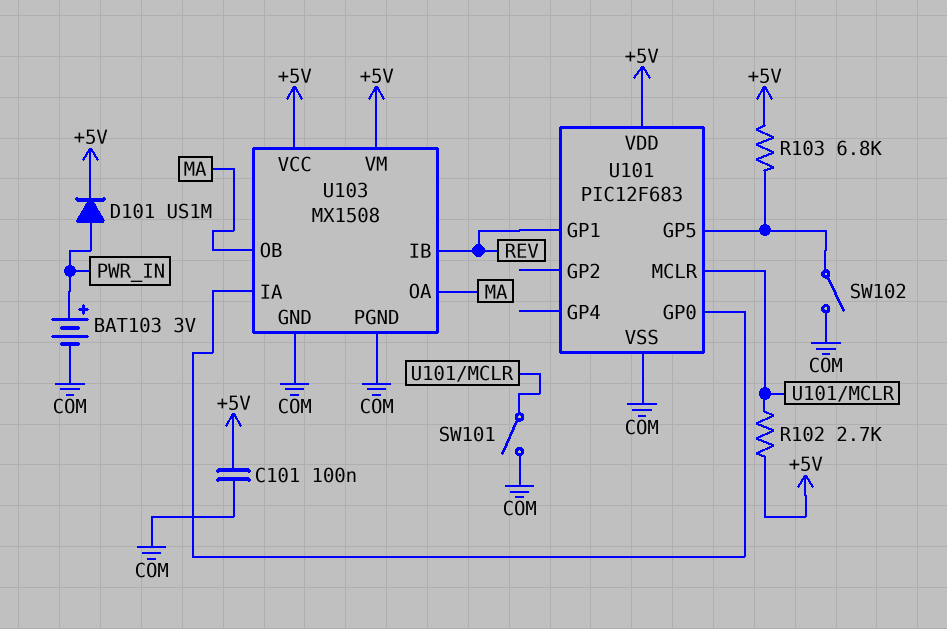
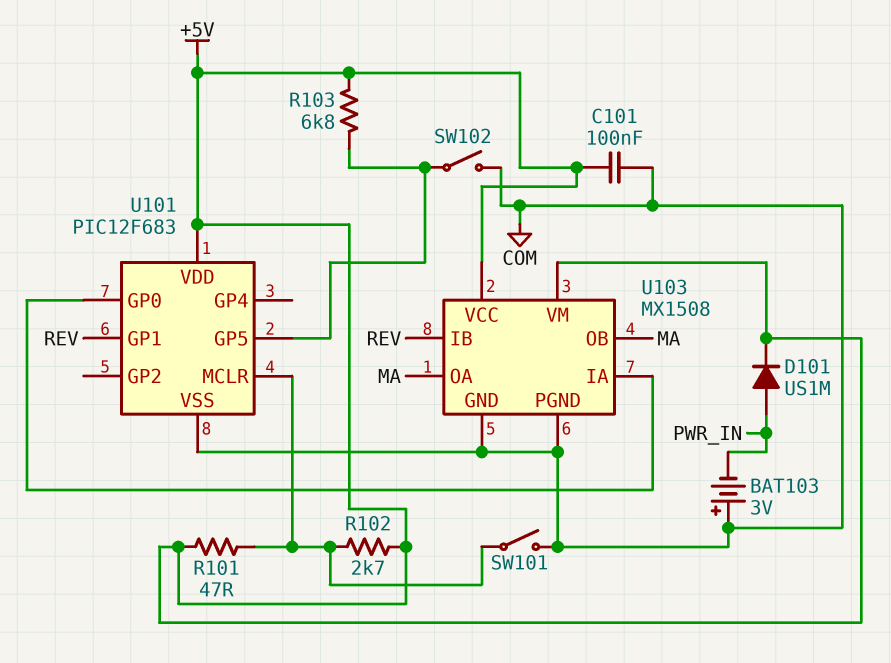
BAT103: 3V (plus PWR_IN, minus COM) -> 3V (plus COM, minus PWR_IN)
R101: none -> 47 (+5V, U101/MCLR)

